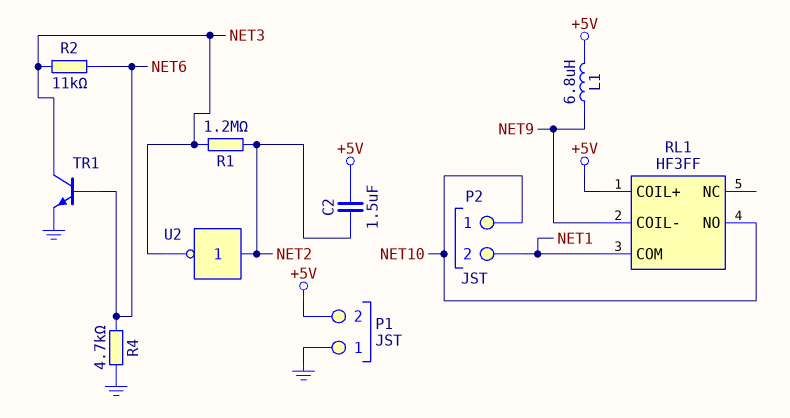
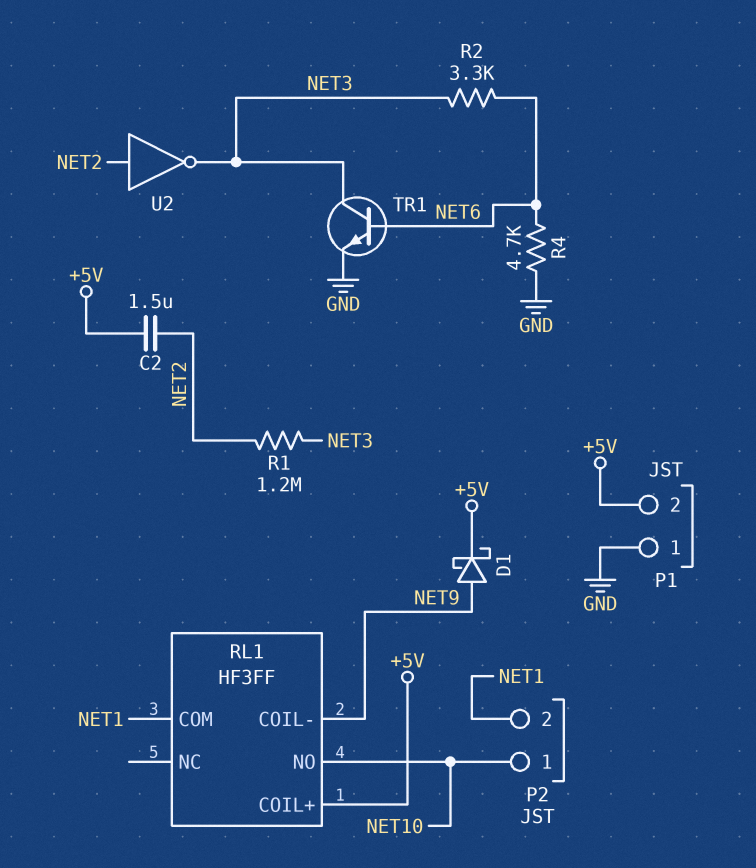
D1: none -> schottky (A NET9, K +5V)
L1: 6.8uH (+5V, NET9) -> none
R2: 11k (NET3, NET6) -> 3.3k (NET3, NET6)

